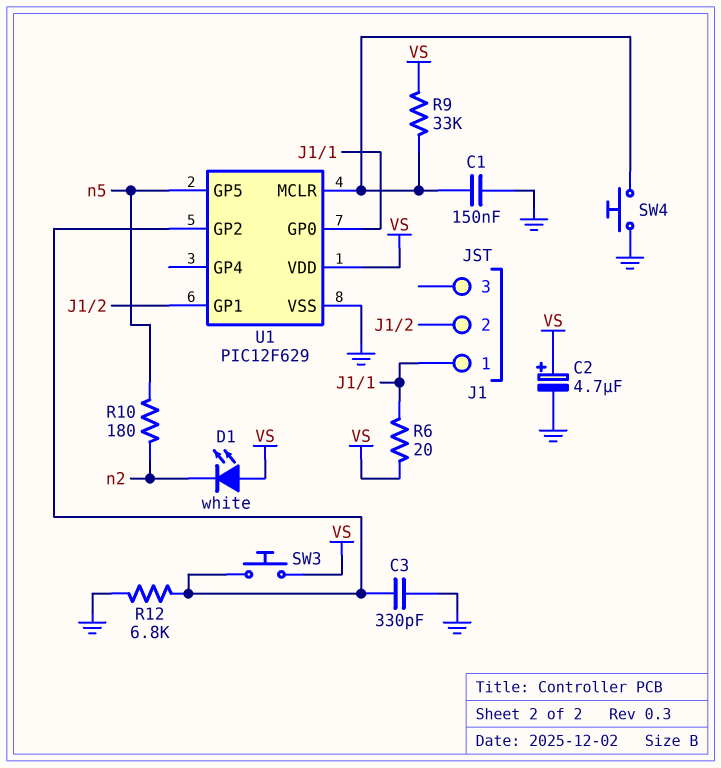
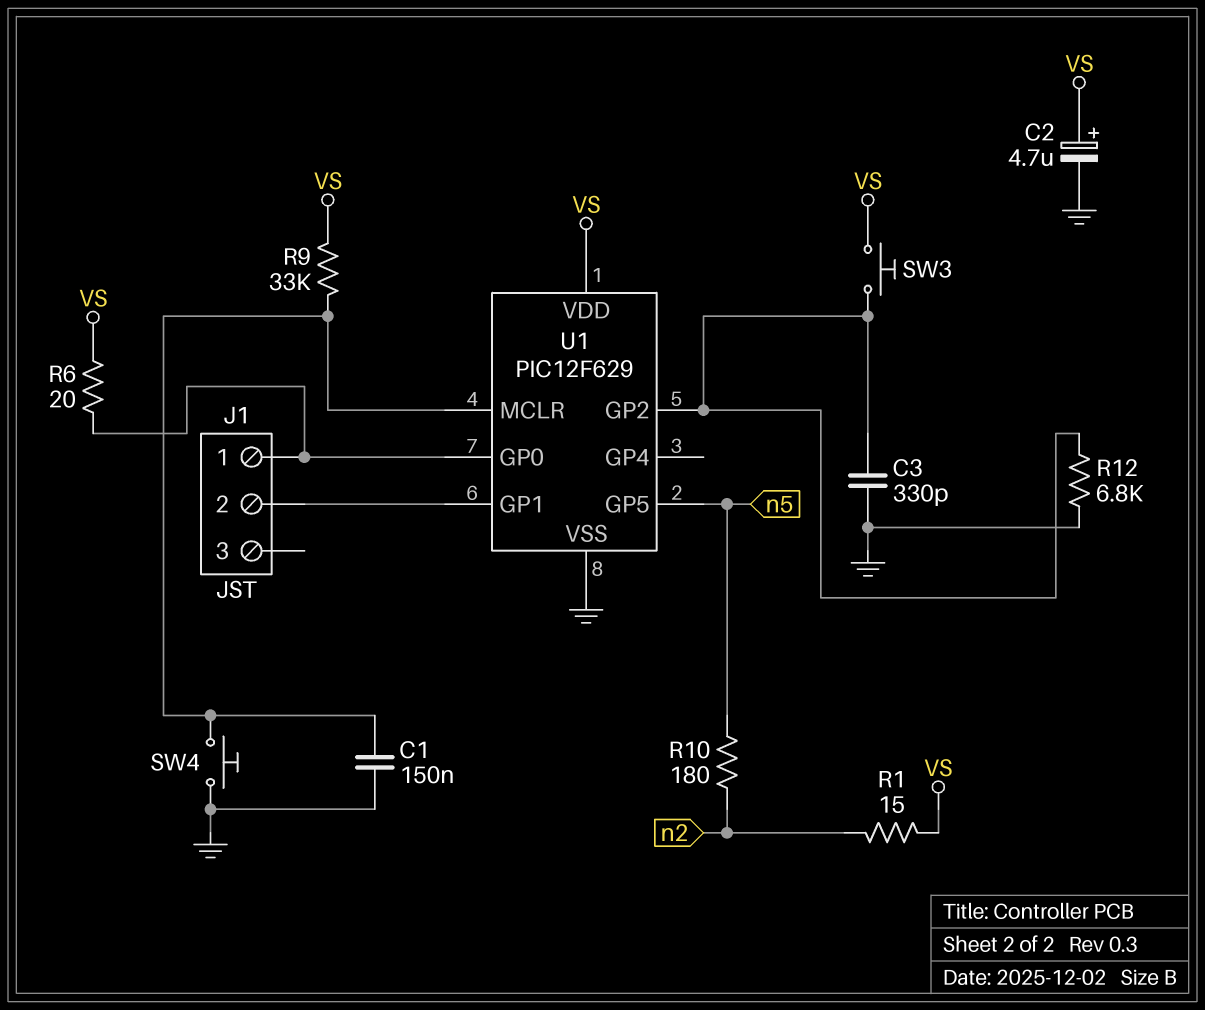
D1: LED white (A VS, K n2) -> none
R1: none -> 15 (VS, n2)

